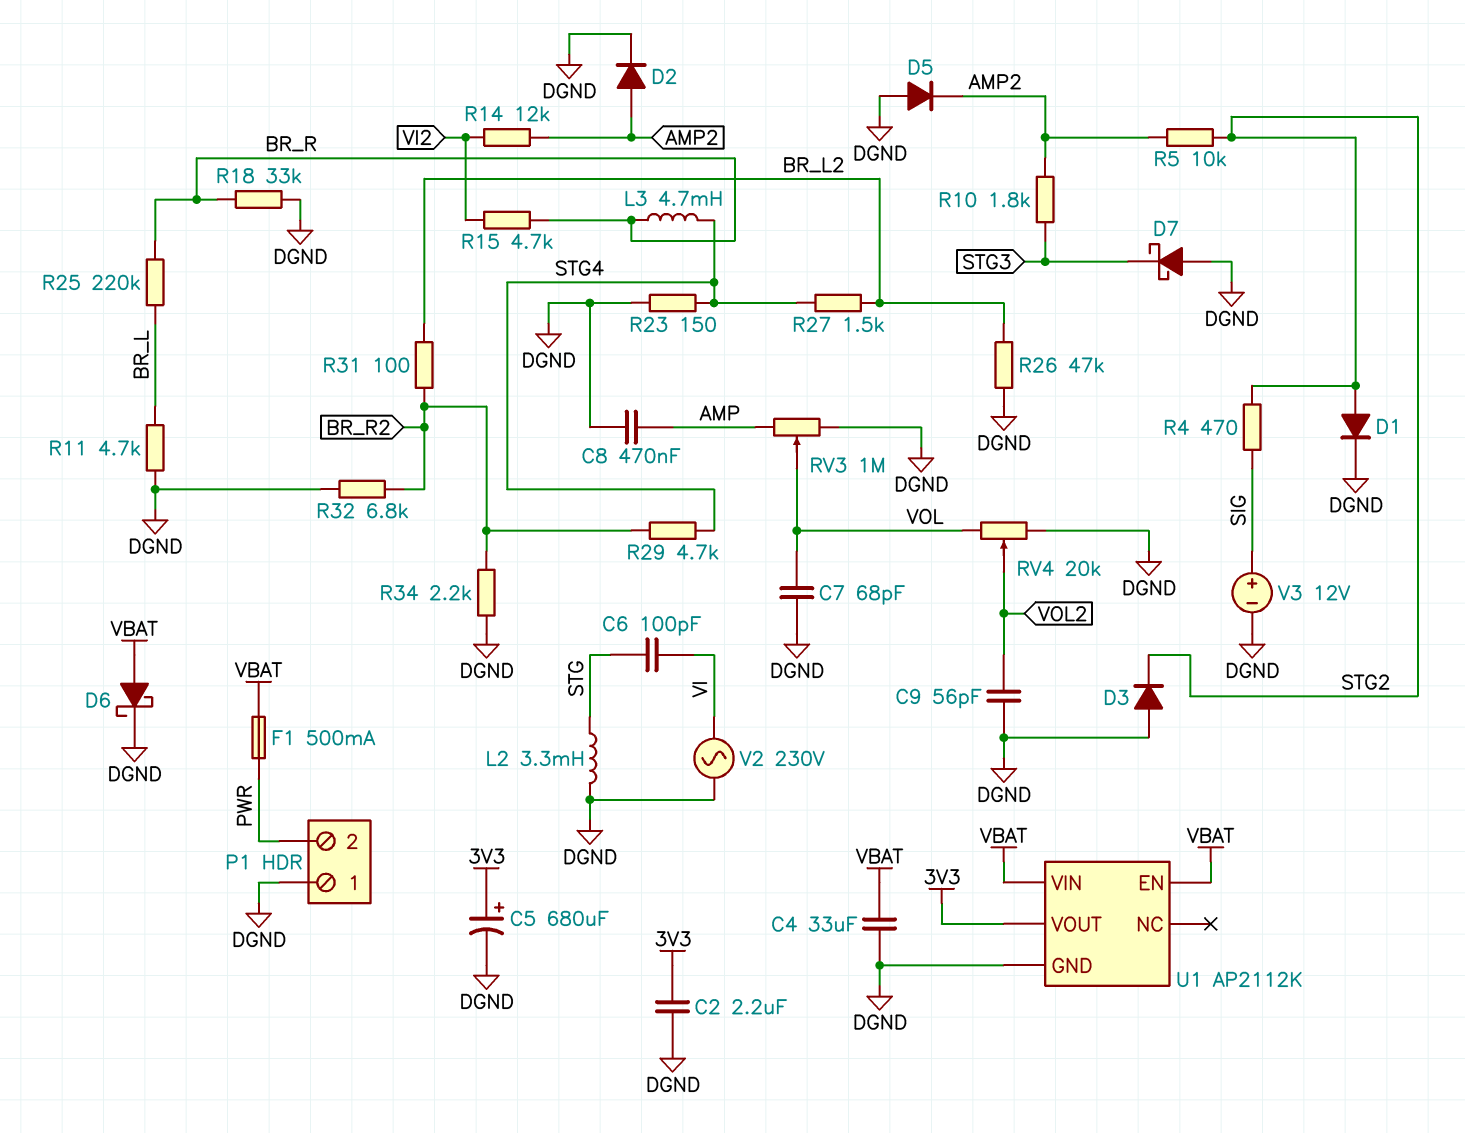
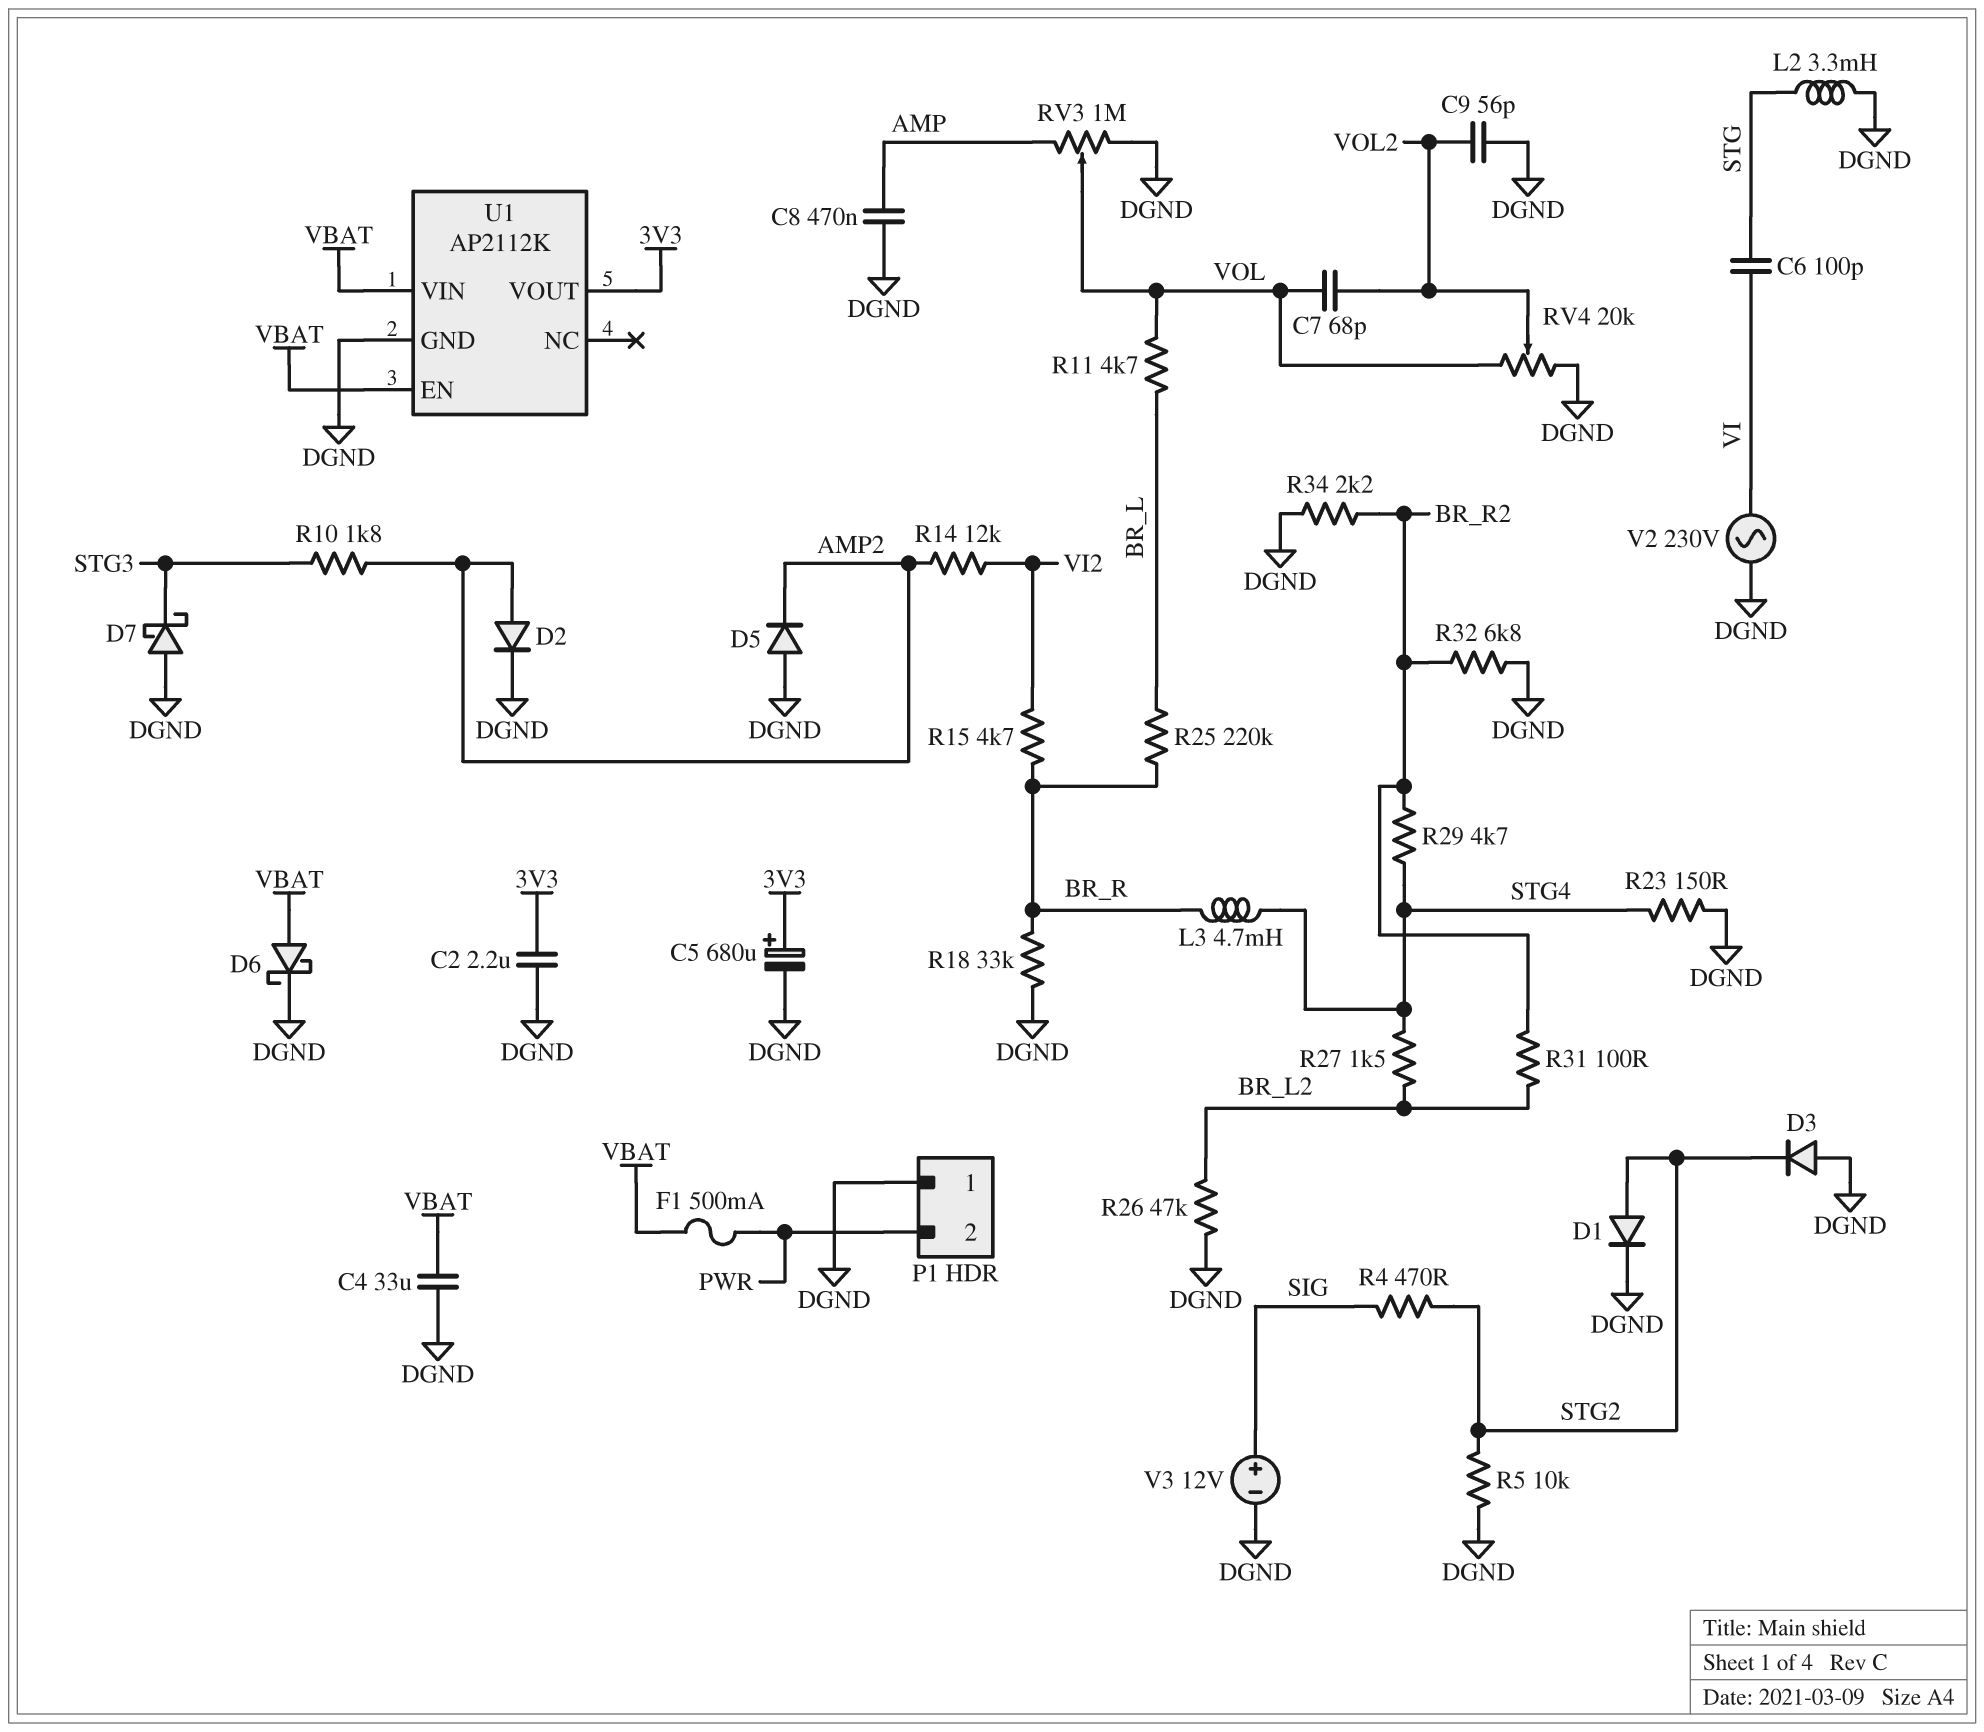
C7: 68pF (DGND, VOL) -> 68pF (VOL, VOL2)
R5: 10k (AMP2, STG2) -> 10k (DGND, STG2)
R11: 4.7k (BR_L, DGND) -> 4.7k (BR_L, VOL)

